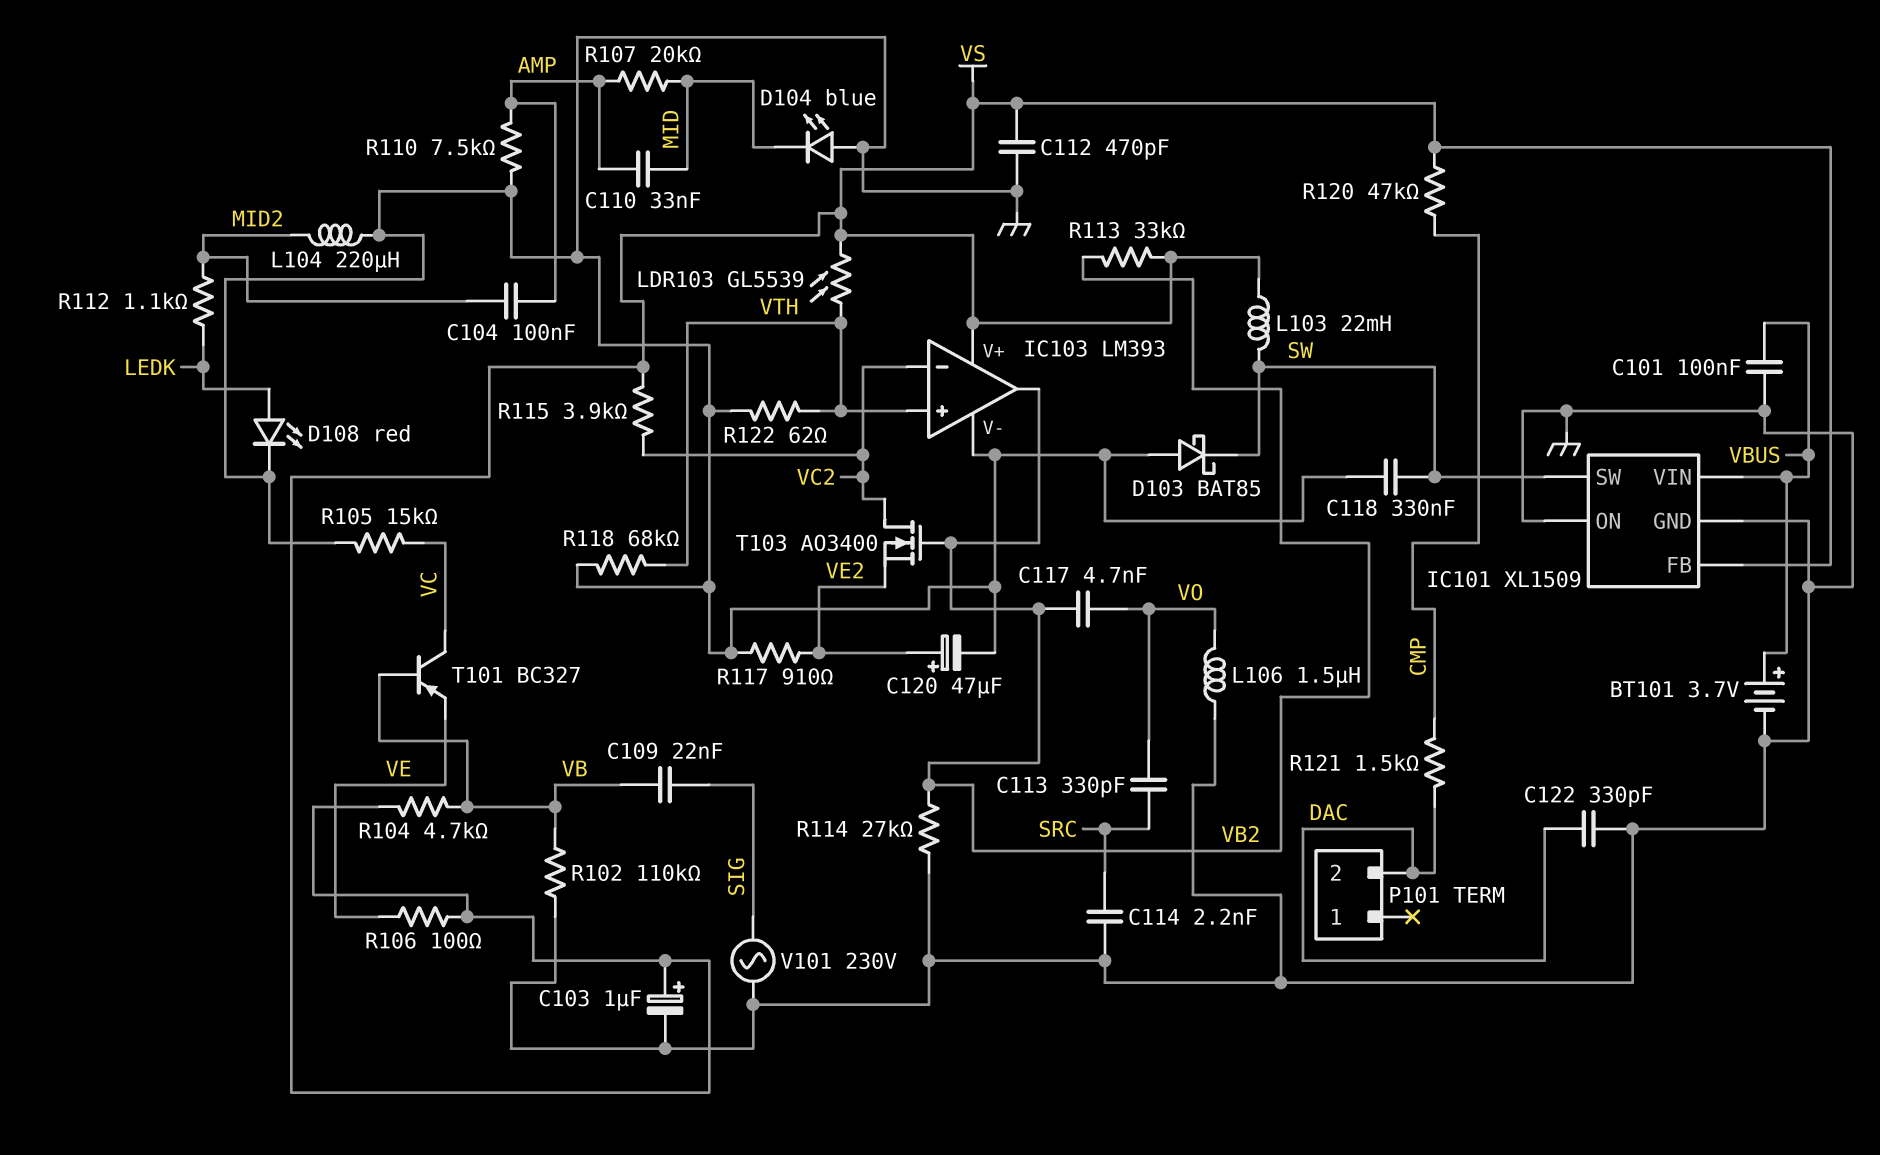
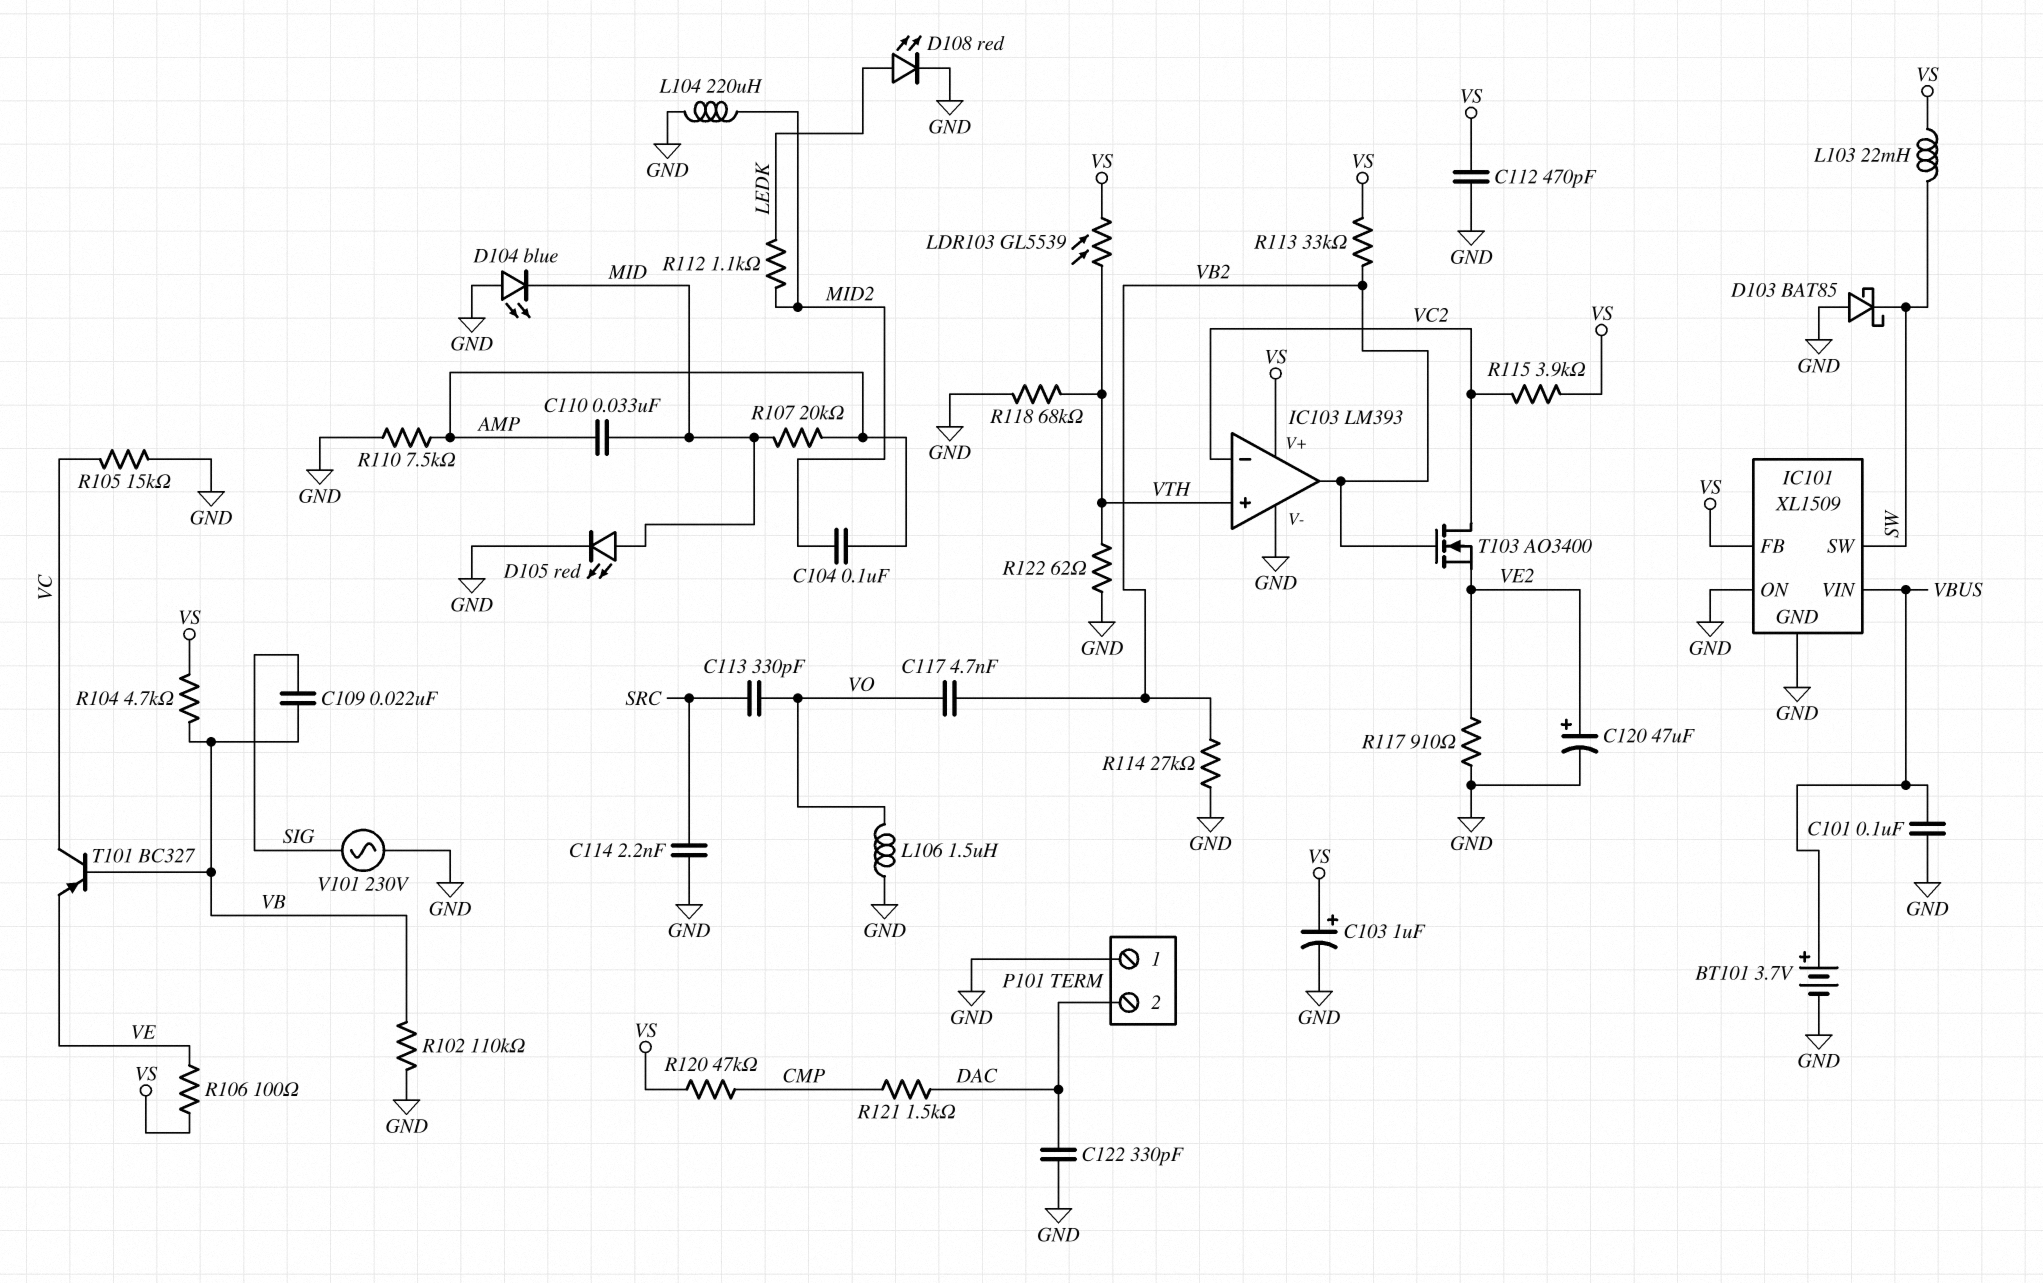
C118: 330nF (GND, SW) -> none
D105: none -> LED red (A MID, K GND)
P101 pin 1: none -> GND

